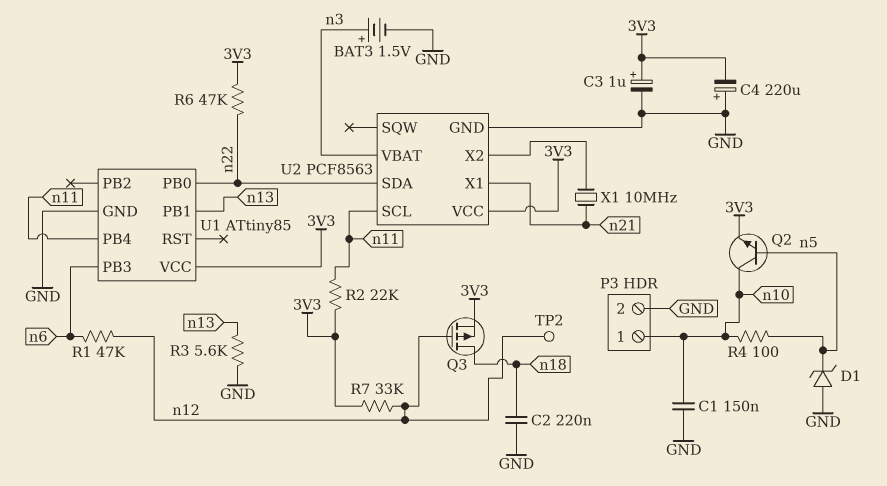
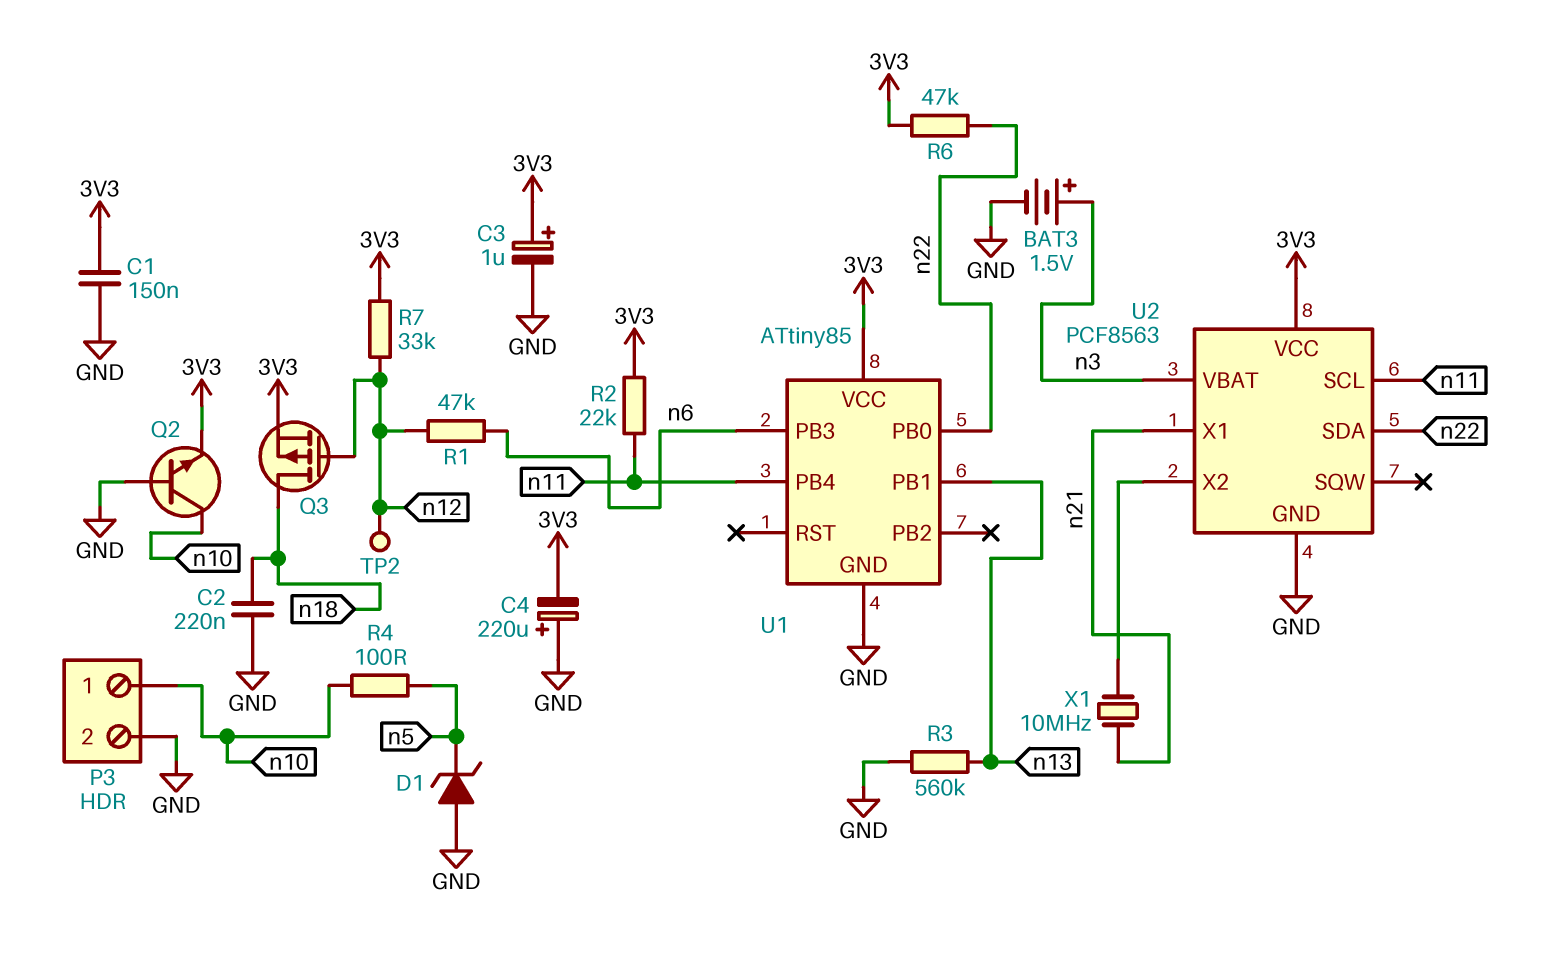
C1: 150nF (GND, n10) -> 150nF (3V3, GND)
Q2: NPN (B n5, C n10, E 3V3) -> NPN (B GND, C n10, E 3V3)
R3: 5.6k (GND, n13) -> 560k (GND, n13)

